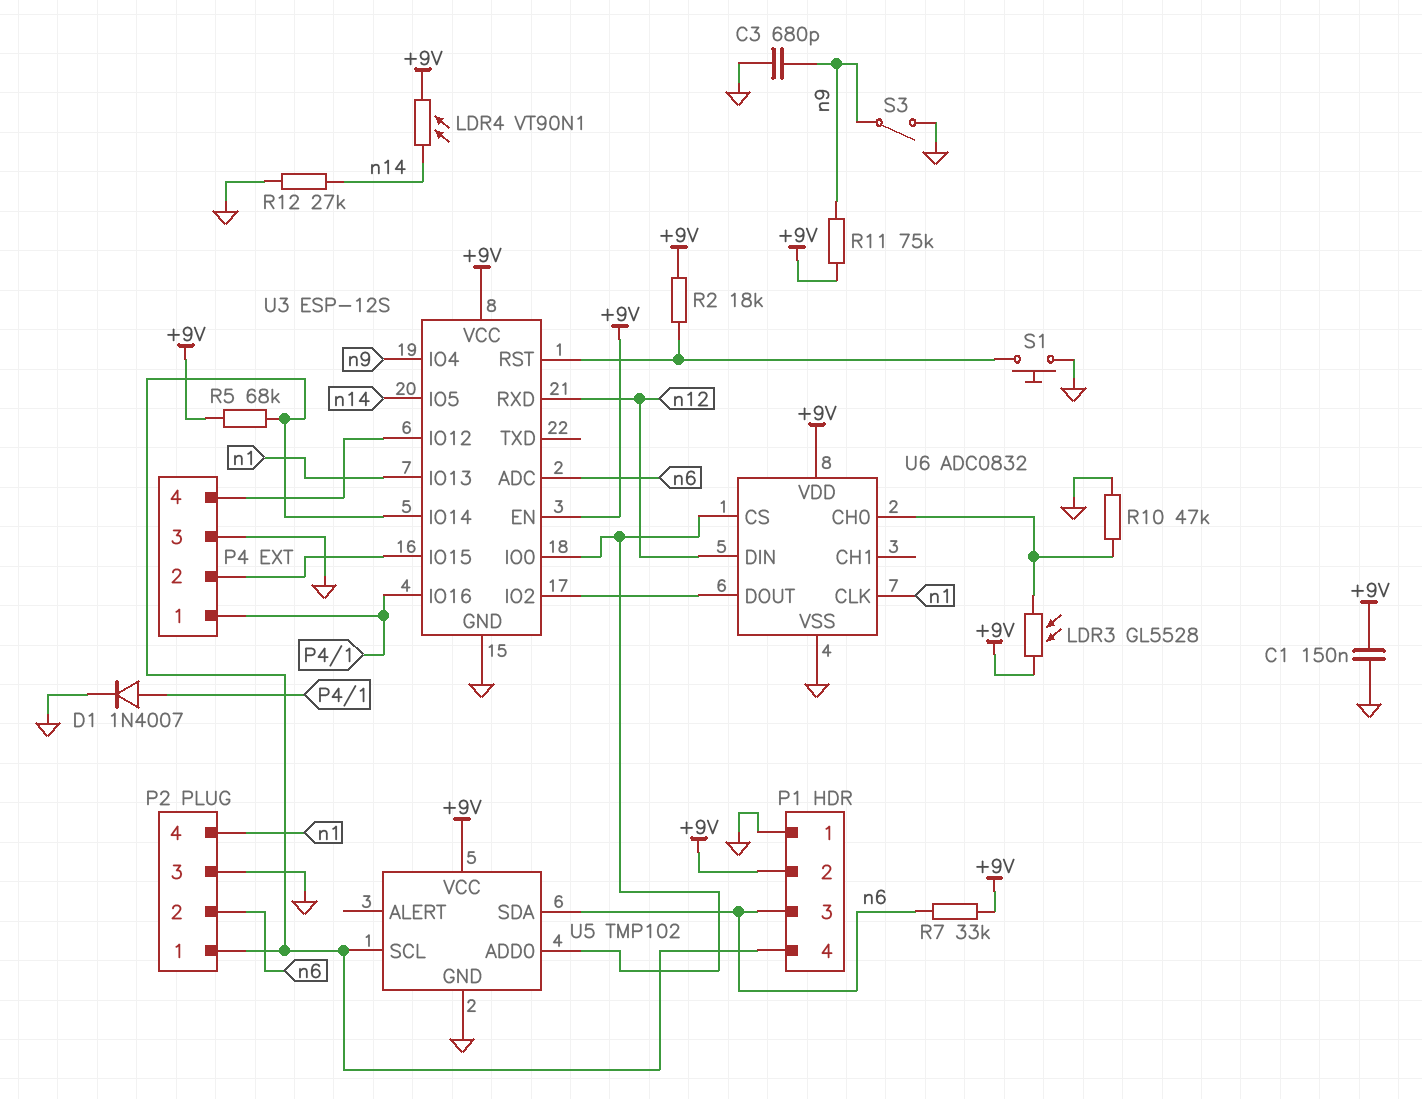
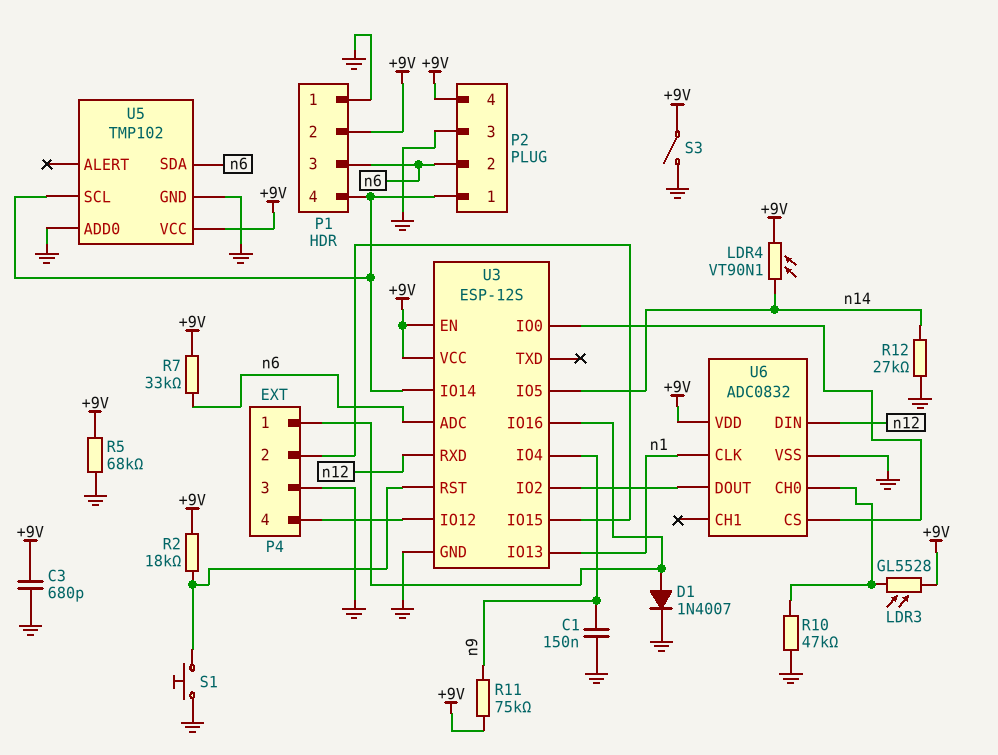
C1: 150nF (+9V, GND) -> 150nF (GND, n9)
C3: 680pF (GND, n9) -> 680pF (+9V, GND)
P2 pin 4: n1 -> +9V
R5: 68k (+9V, P1/4) -> 68k (+9V, GND)
S3: switch (GND, n9) -> switch (+9V, GND)
U5 pin ADD0: U3/IO0 -> GND

